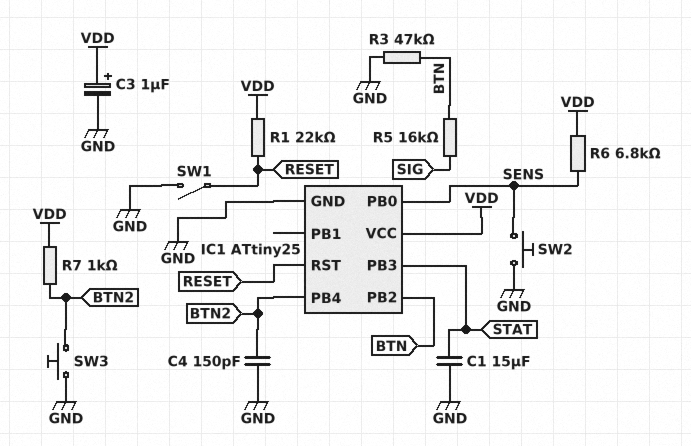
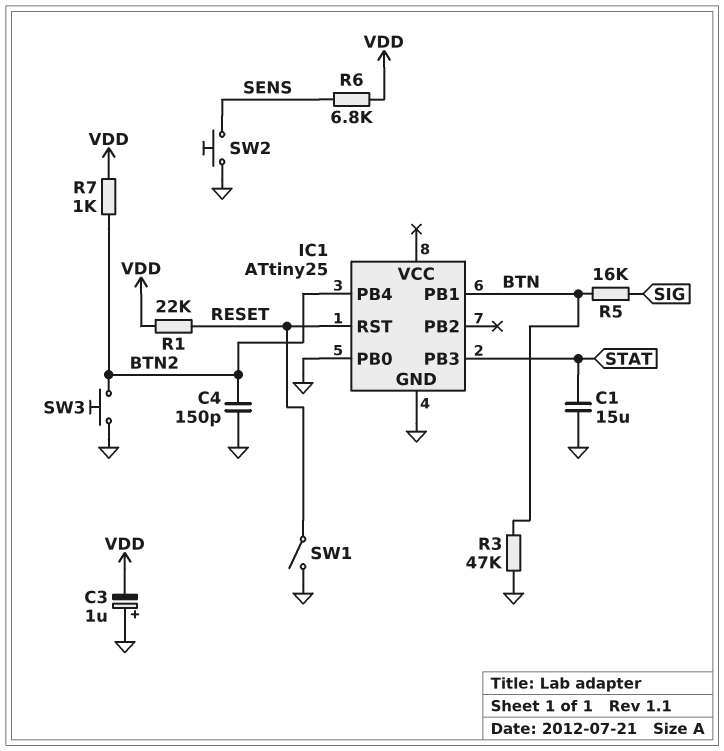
C3: 1uF (plus VDD, minus GND) -> 1uF (plus GND, minus VDD)
IC1 pin PB0: SENS -> GND
IC1 pin PB1: none -> BTN
IC1 pin PB2: BTN -> none
IC1 pin VCC: VDD -> none

